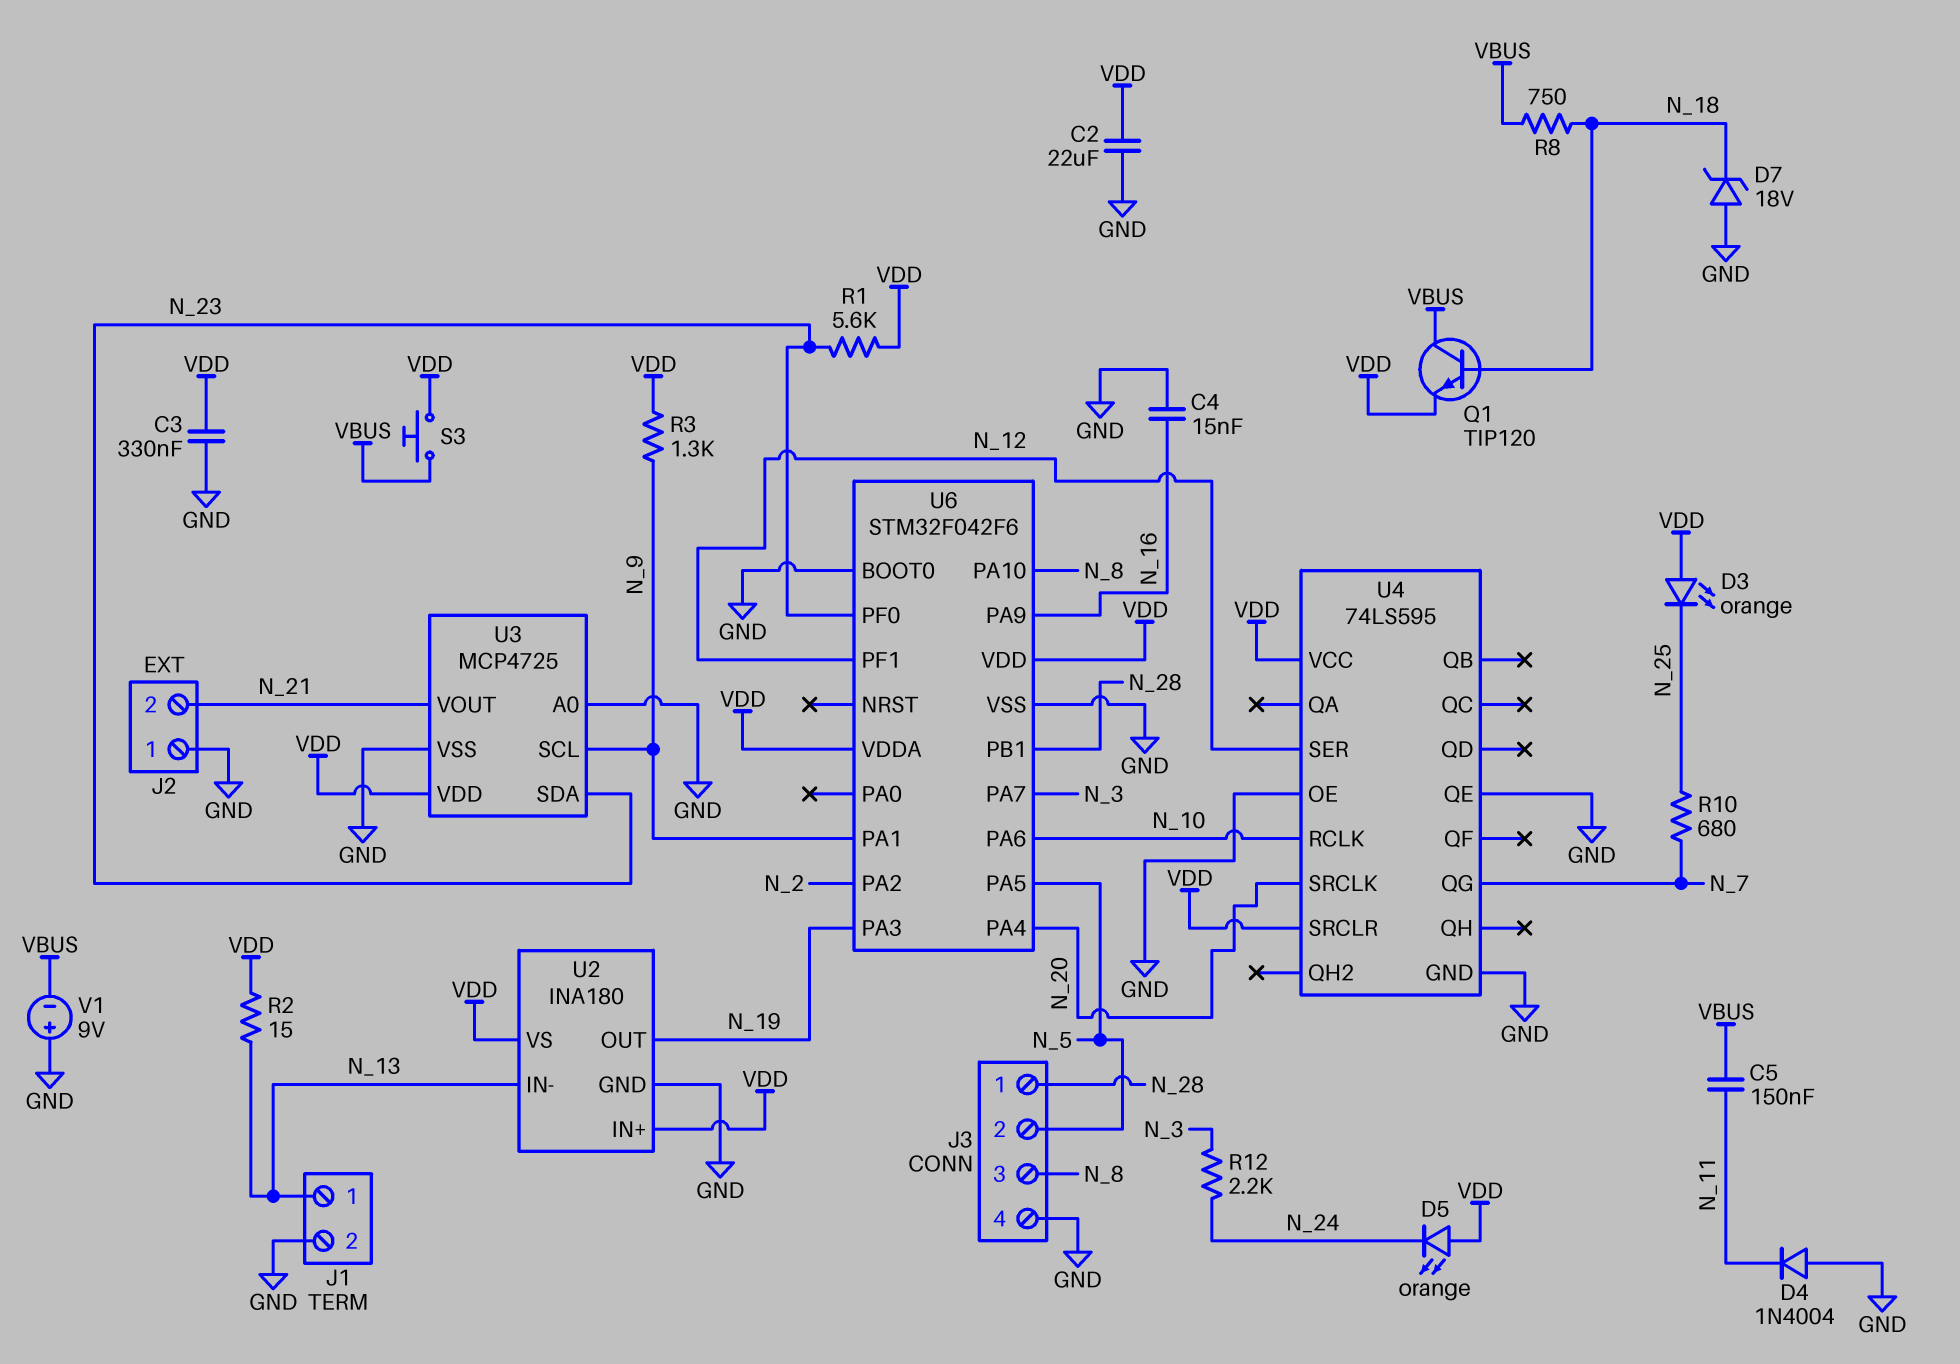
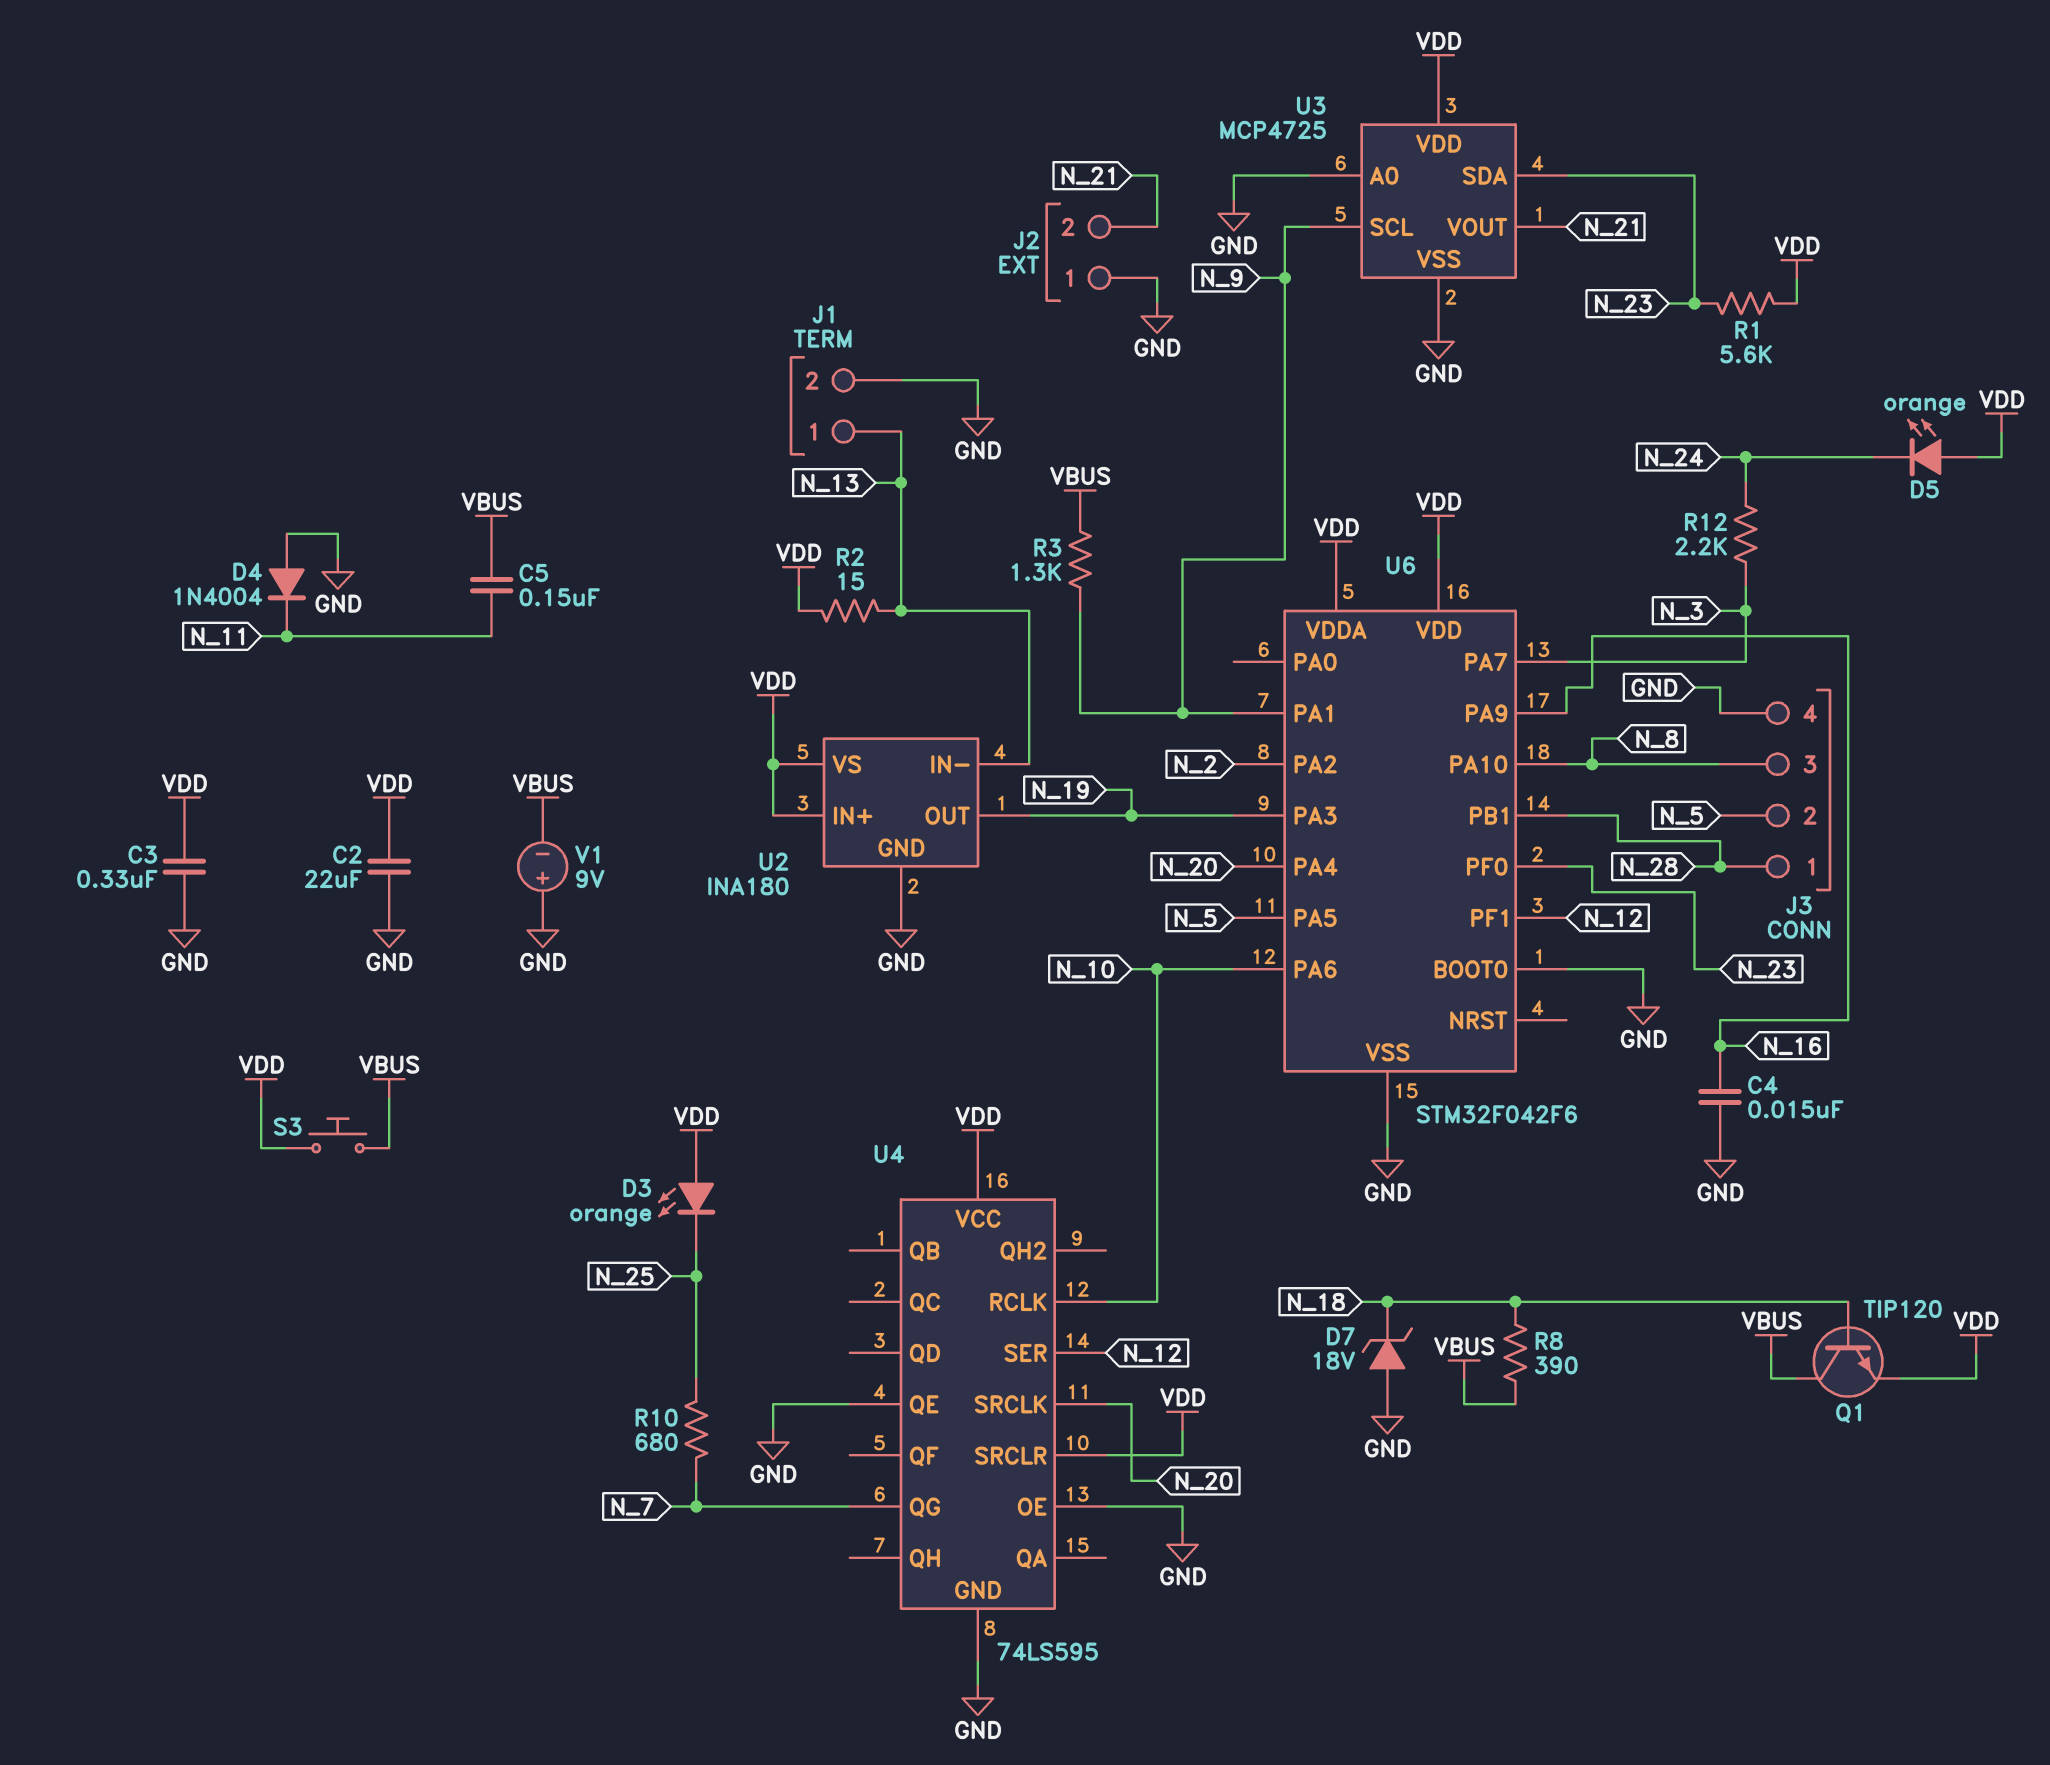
R3: 1.3k (N_9, VDD) -> 1.3k (N_9, VBUS)
R8: 750 (N_18, VBUS) -> 390 (N_18, VBUS)

